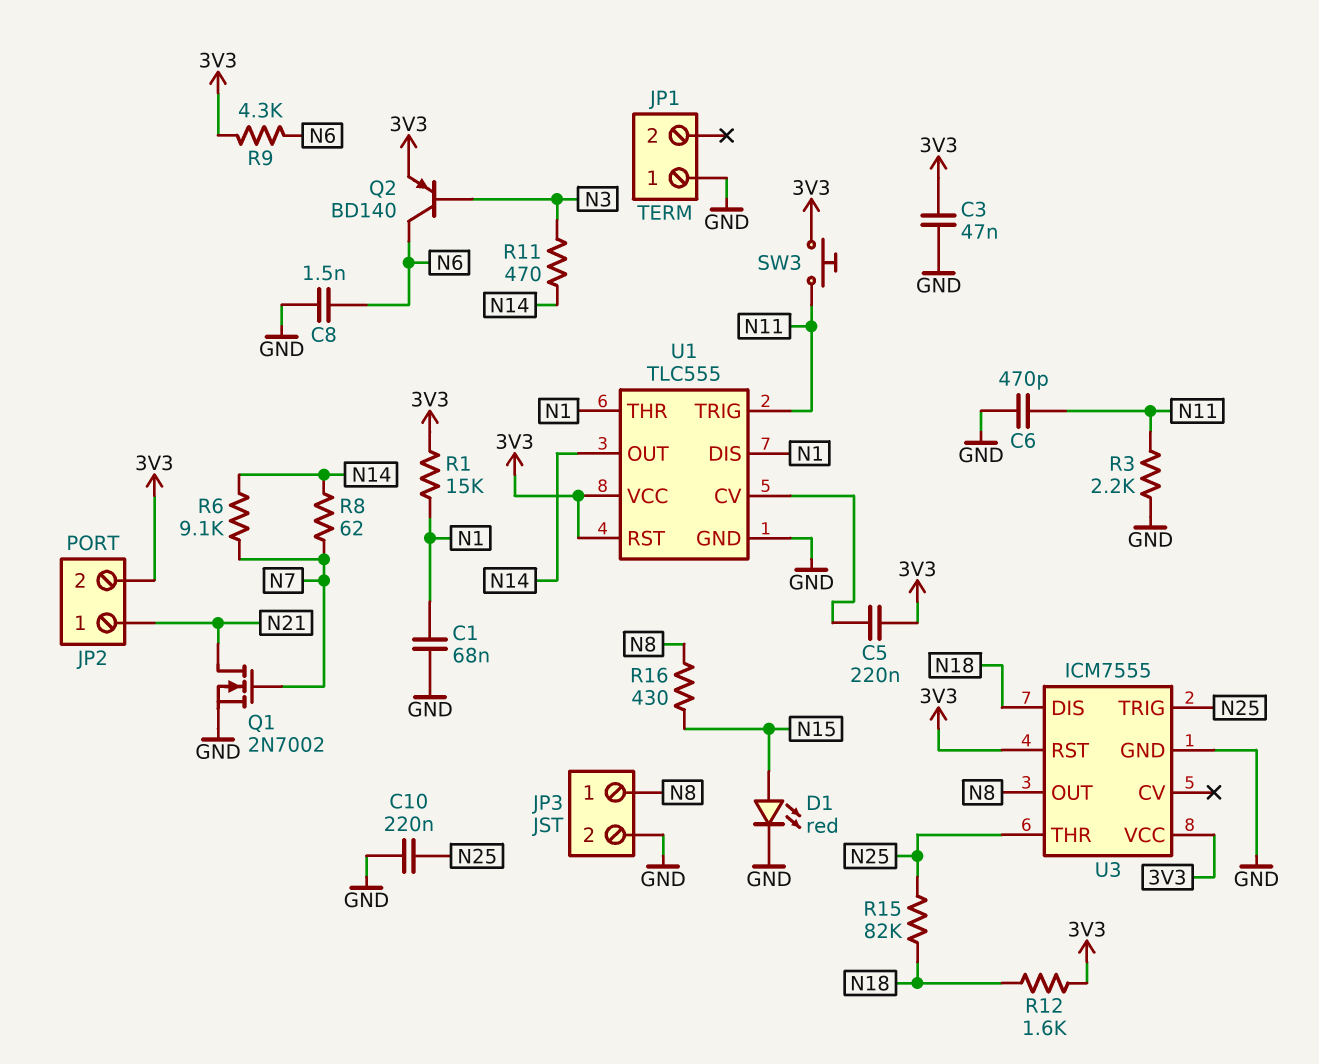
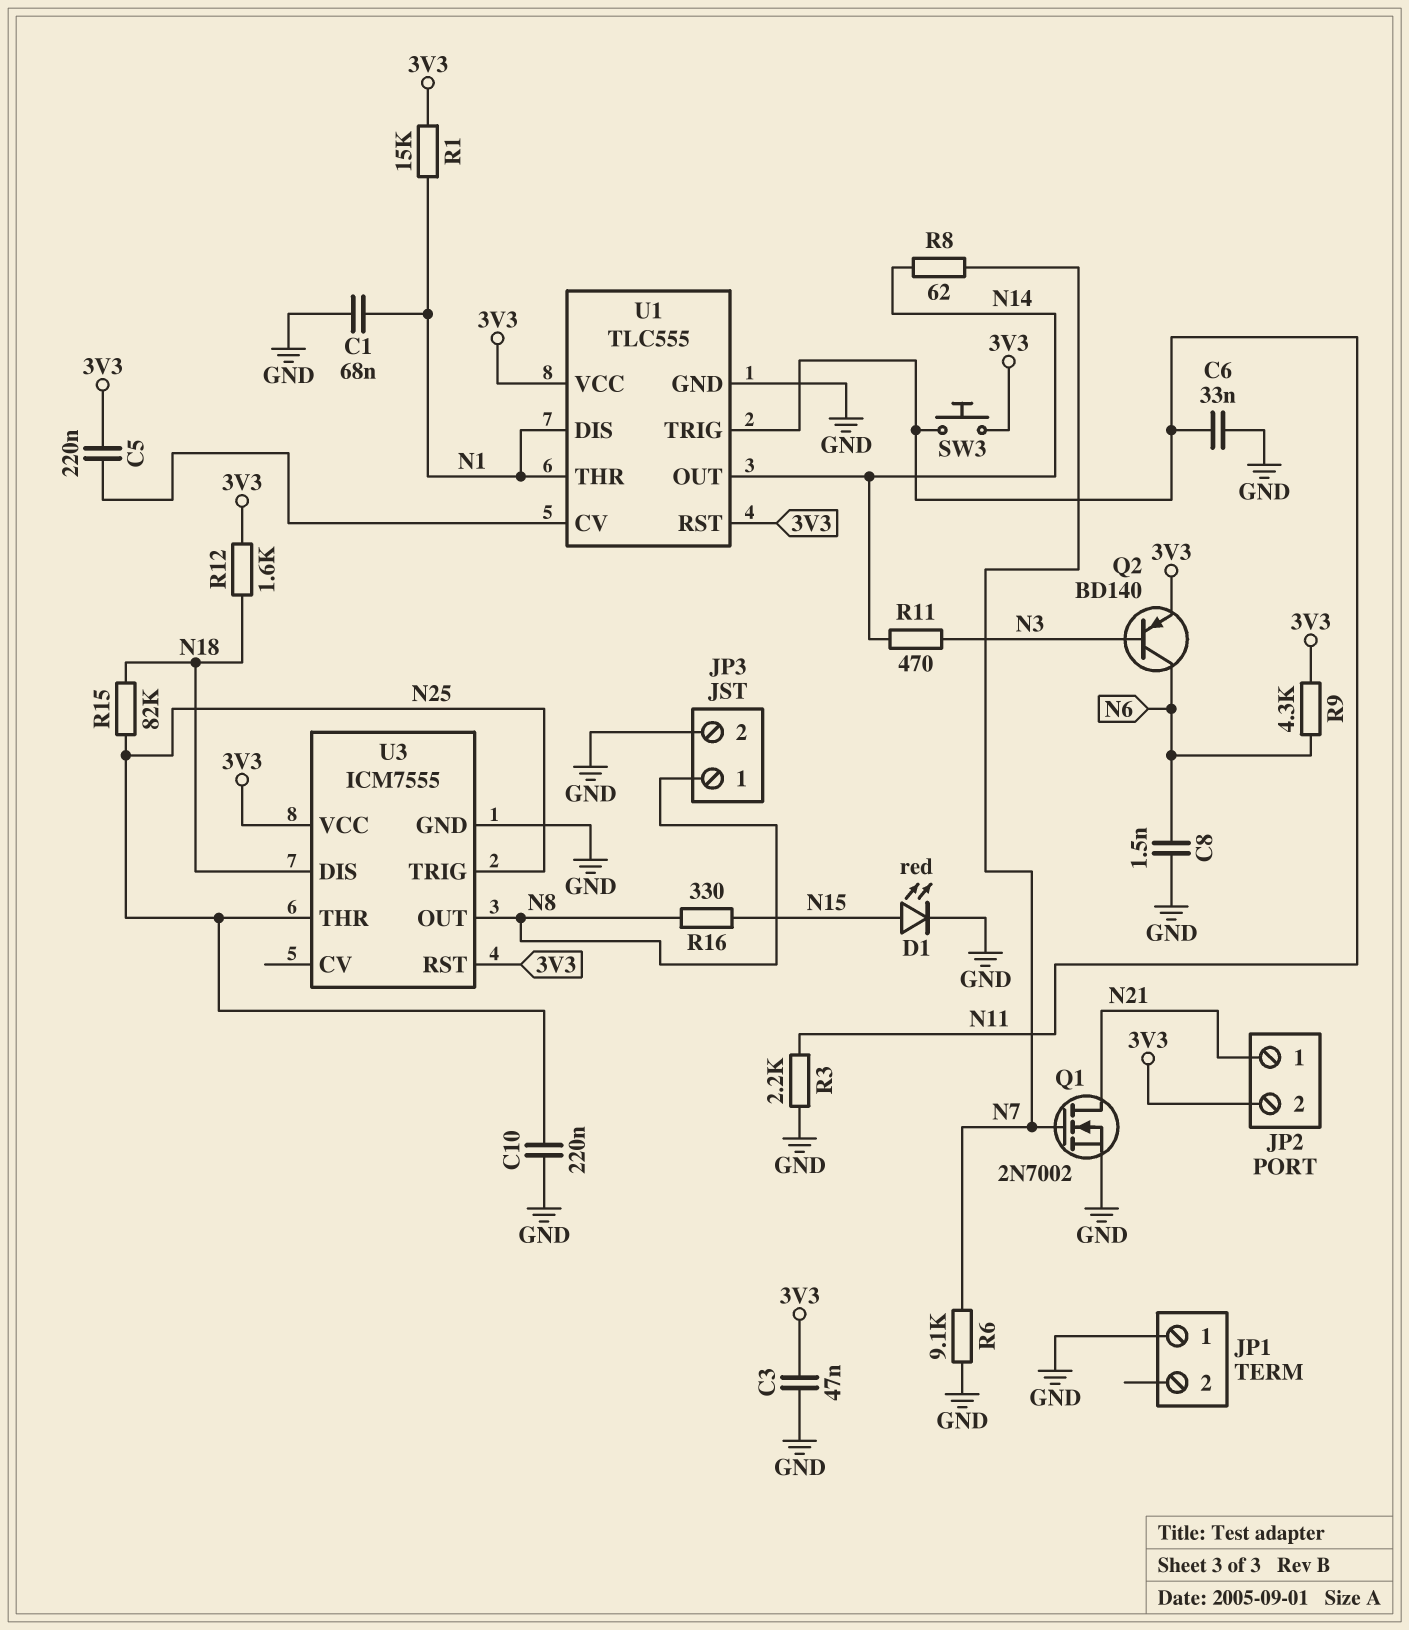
C6: 470pF (GND, N11) -> 33nF (GND, N11)
R6: 9.1k (N7, N14) -> 9.1k (GND, N7)
R16: 430 (N8, N15) -> 330 (N8, N15)

